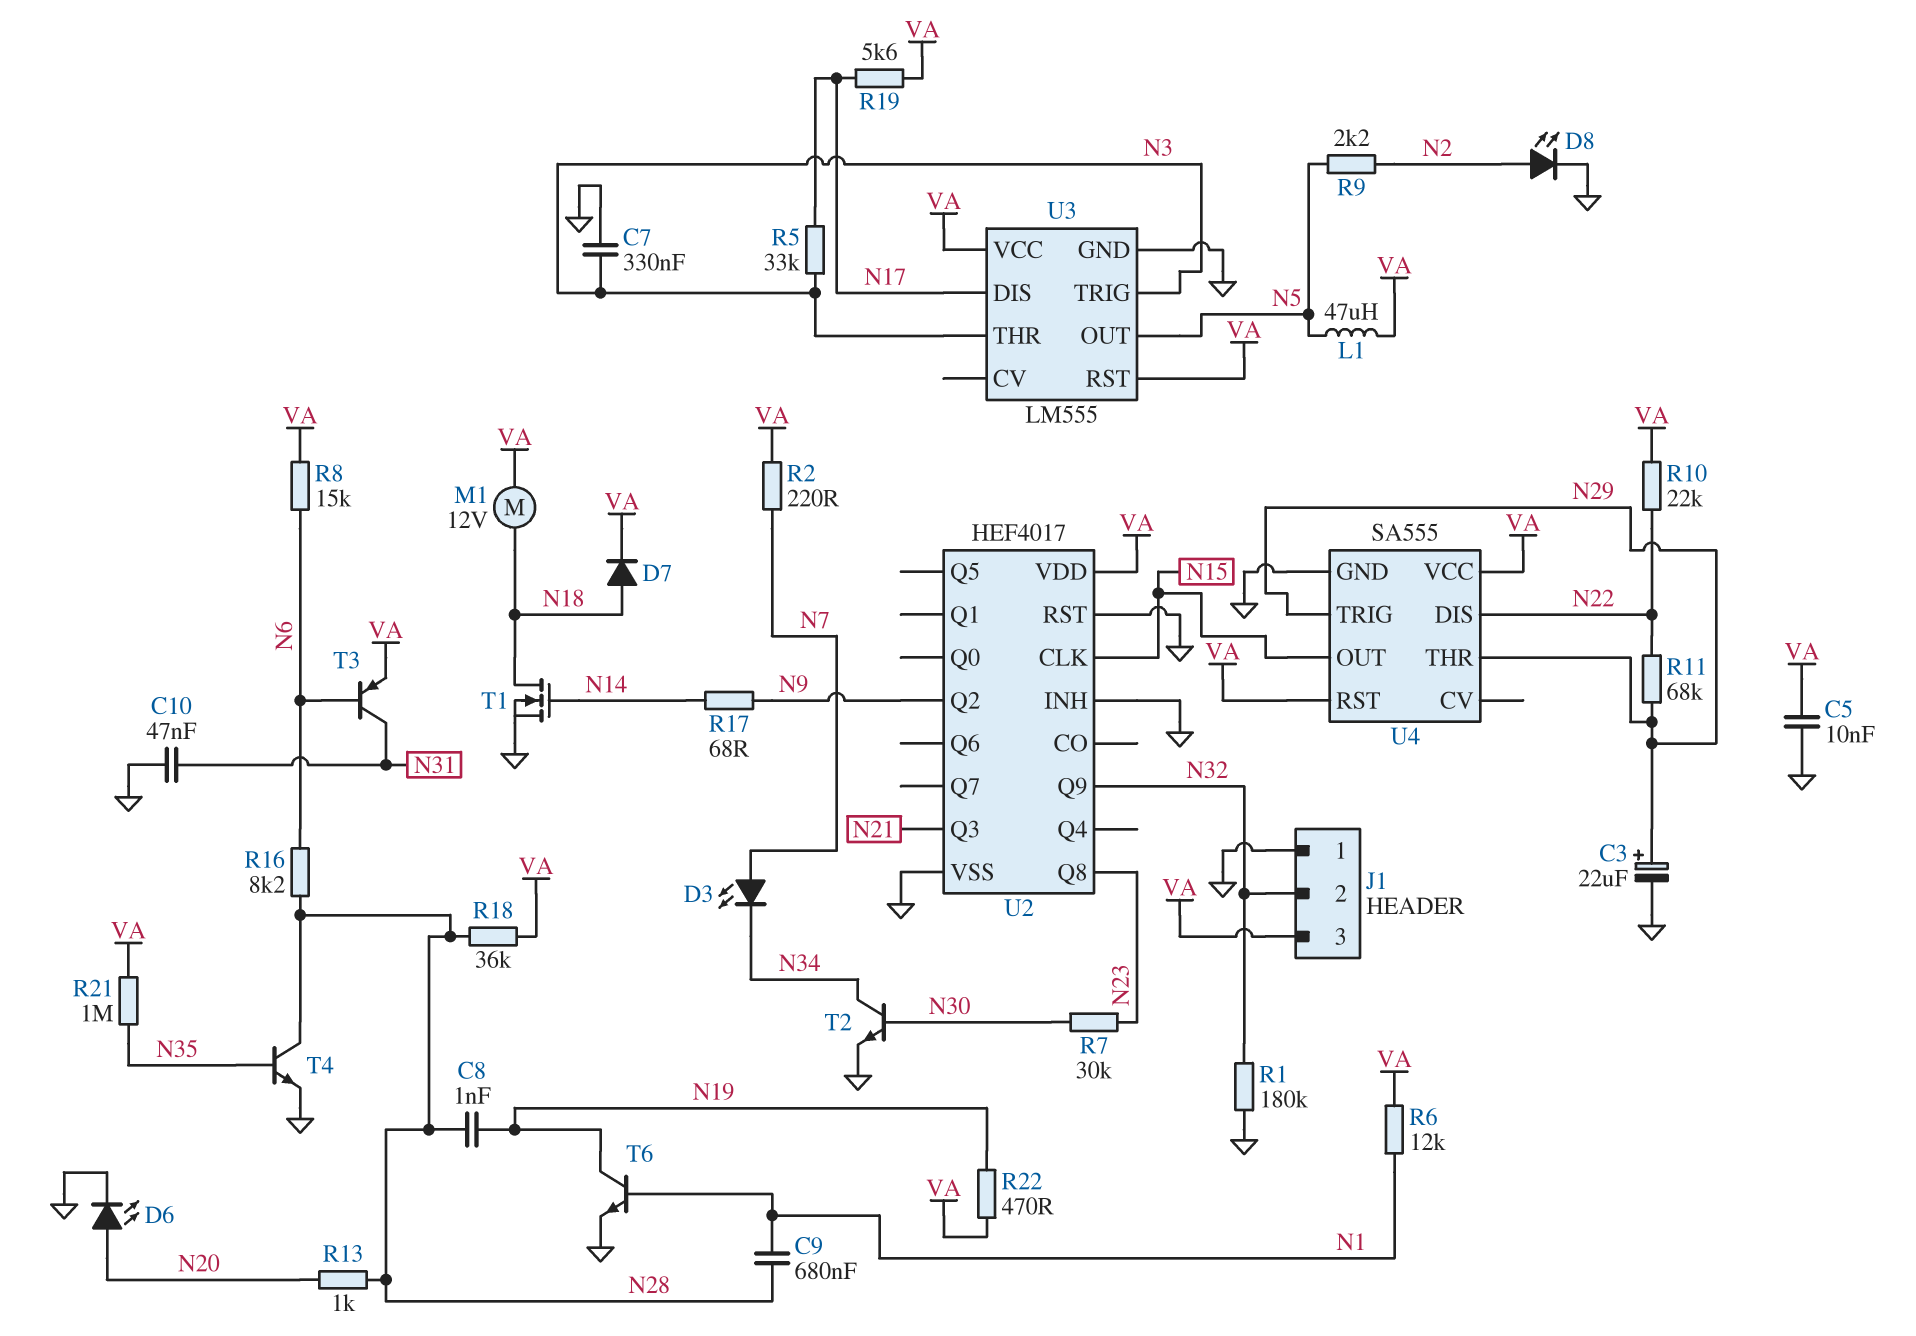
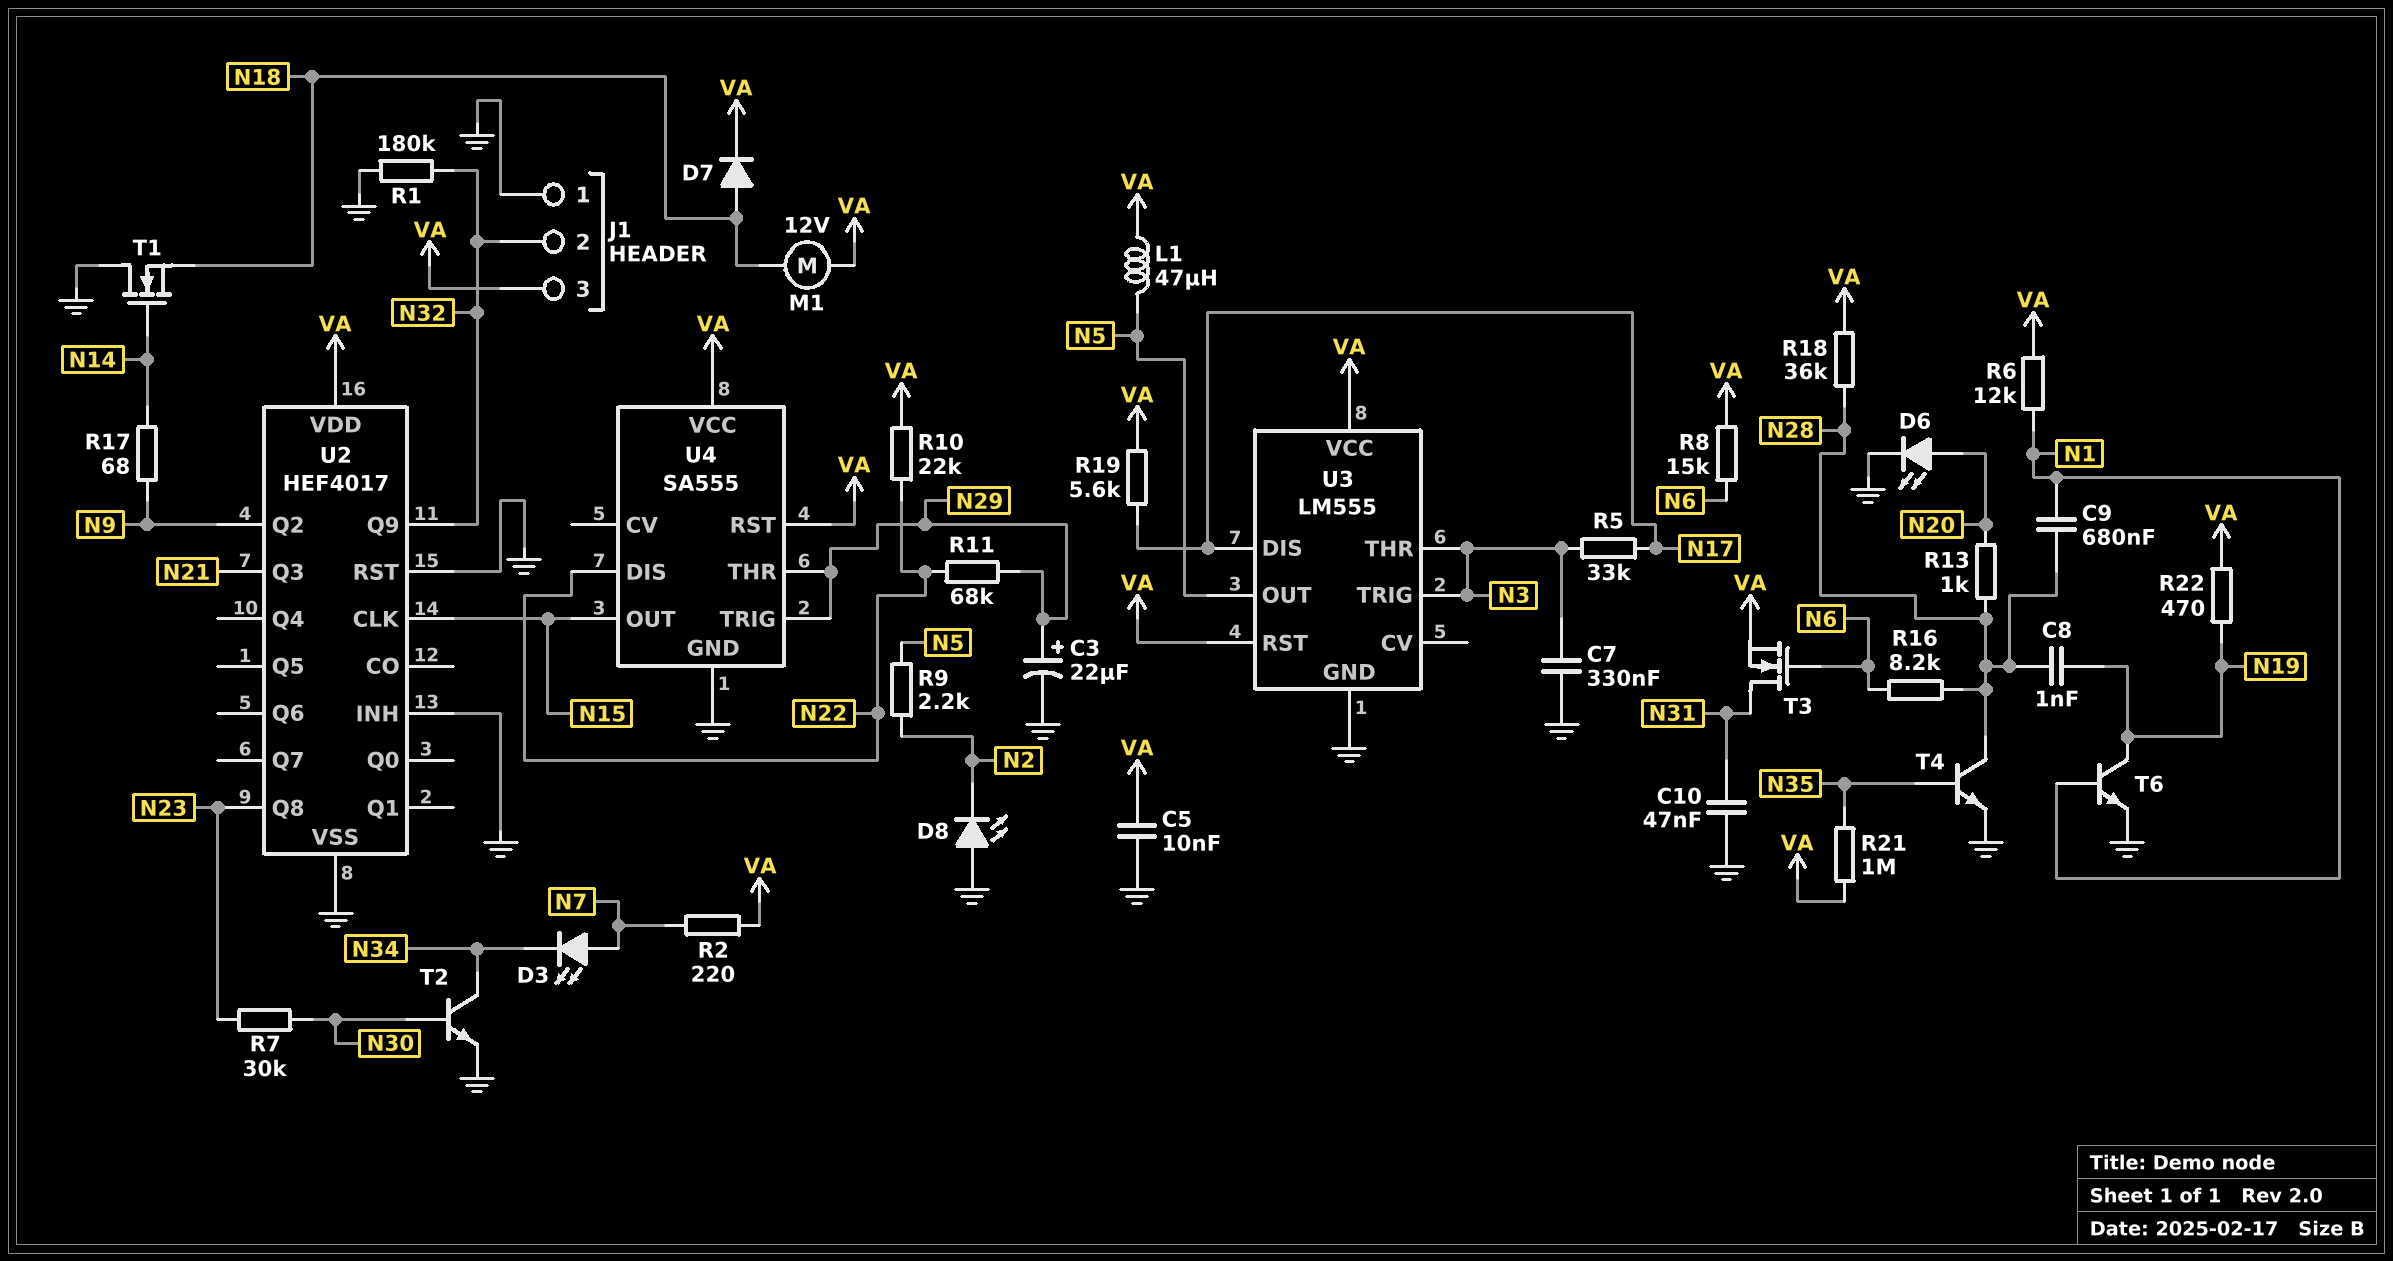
D8: LED (A N2, K GND) -> LED (A GND, K N2)
T1: NMOS (G N14, D N18, S GND) -> NMOS (G N14, D GND, S N18)
T3: PNP (B N6, C N31, E VA) -> NMOS (G N6, D N31, S VA)

